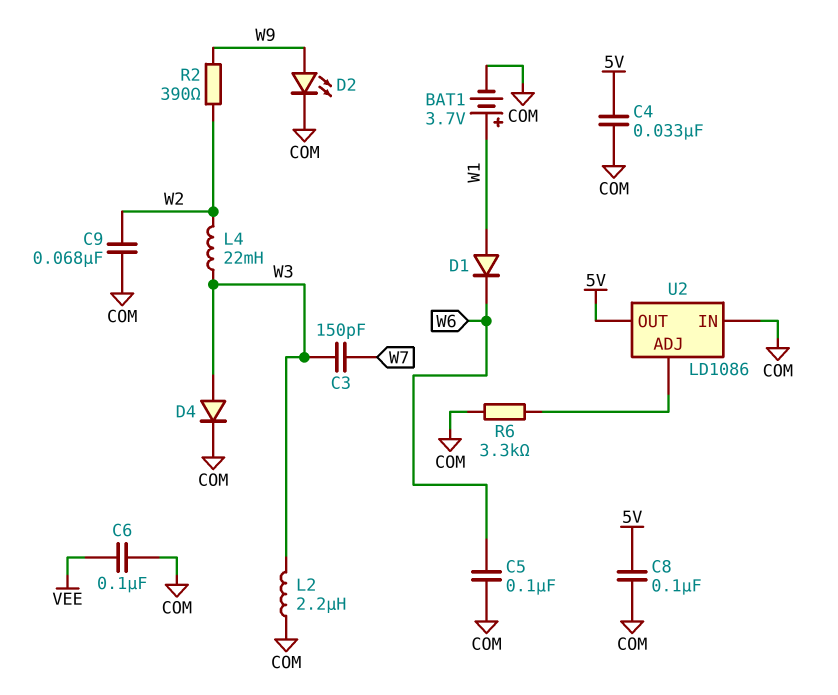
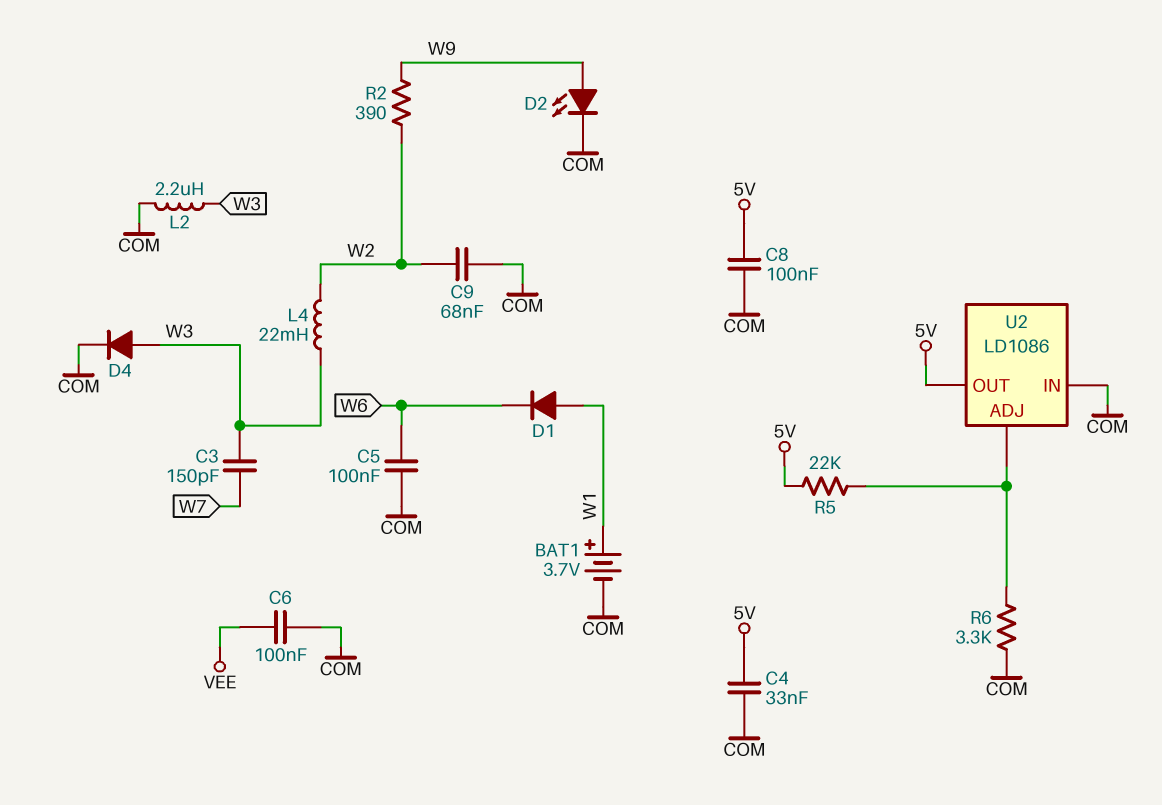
R5: none -> 22k (5V, U2/ADJ)

